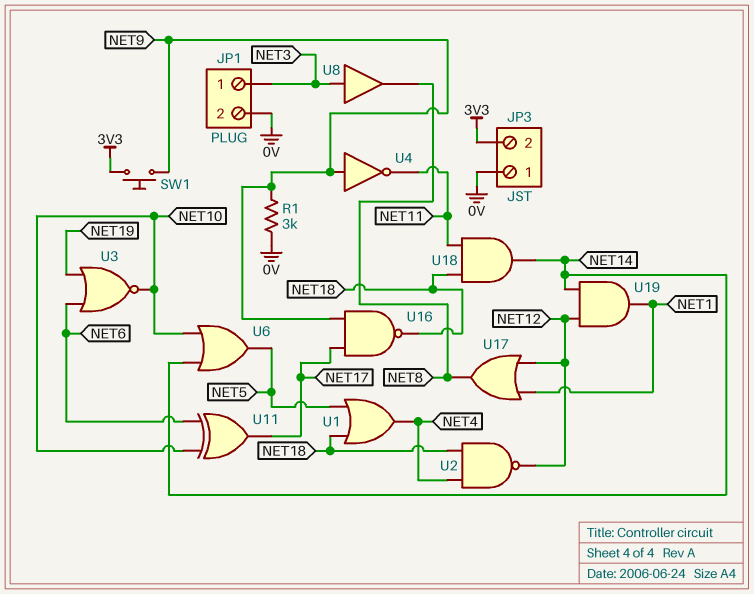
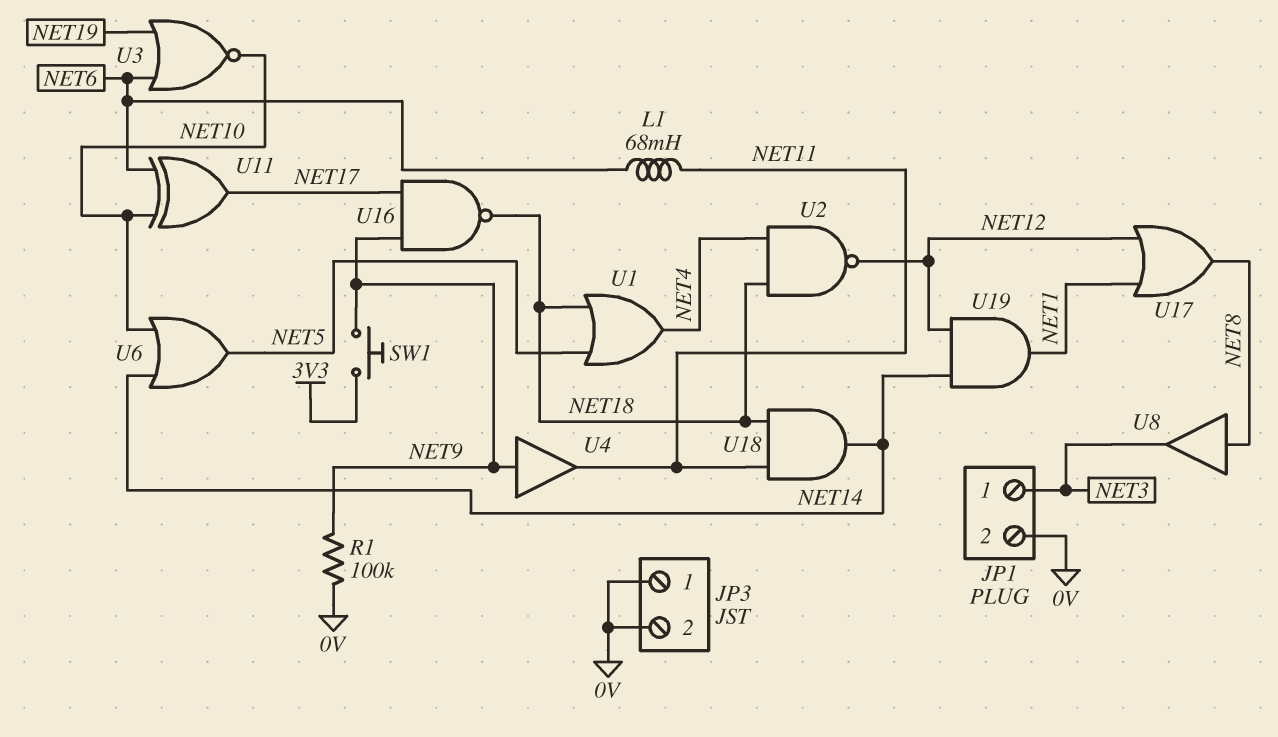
JP3 pin 2: 3V3 -> 0V
L1: none -> 68mH (NET6, NET11)
R1: 3k (0V, NET9) -> 100k (0V, NET9)
U4: NOT (in NET9, out NET11) -> buffer (in NET9, out NET11)
U8: buffer (in NET3, out NET8) -> buffer (in NET8, out NET3)

